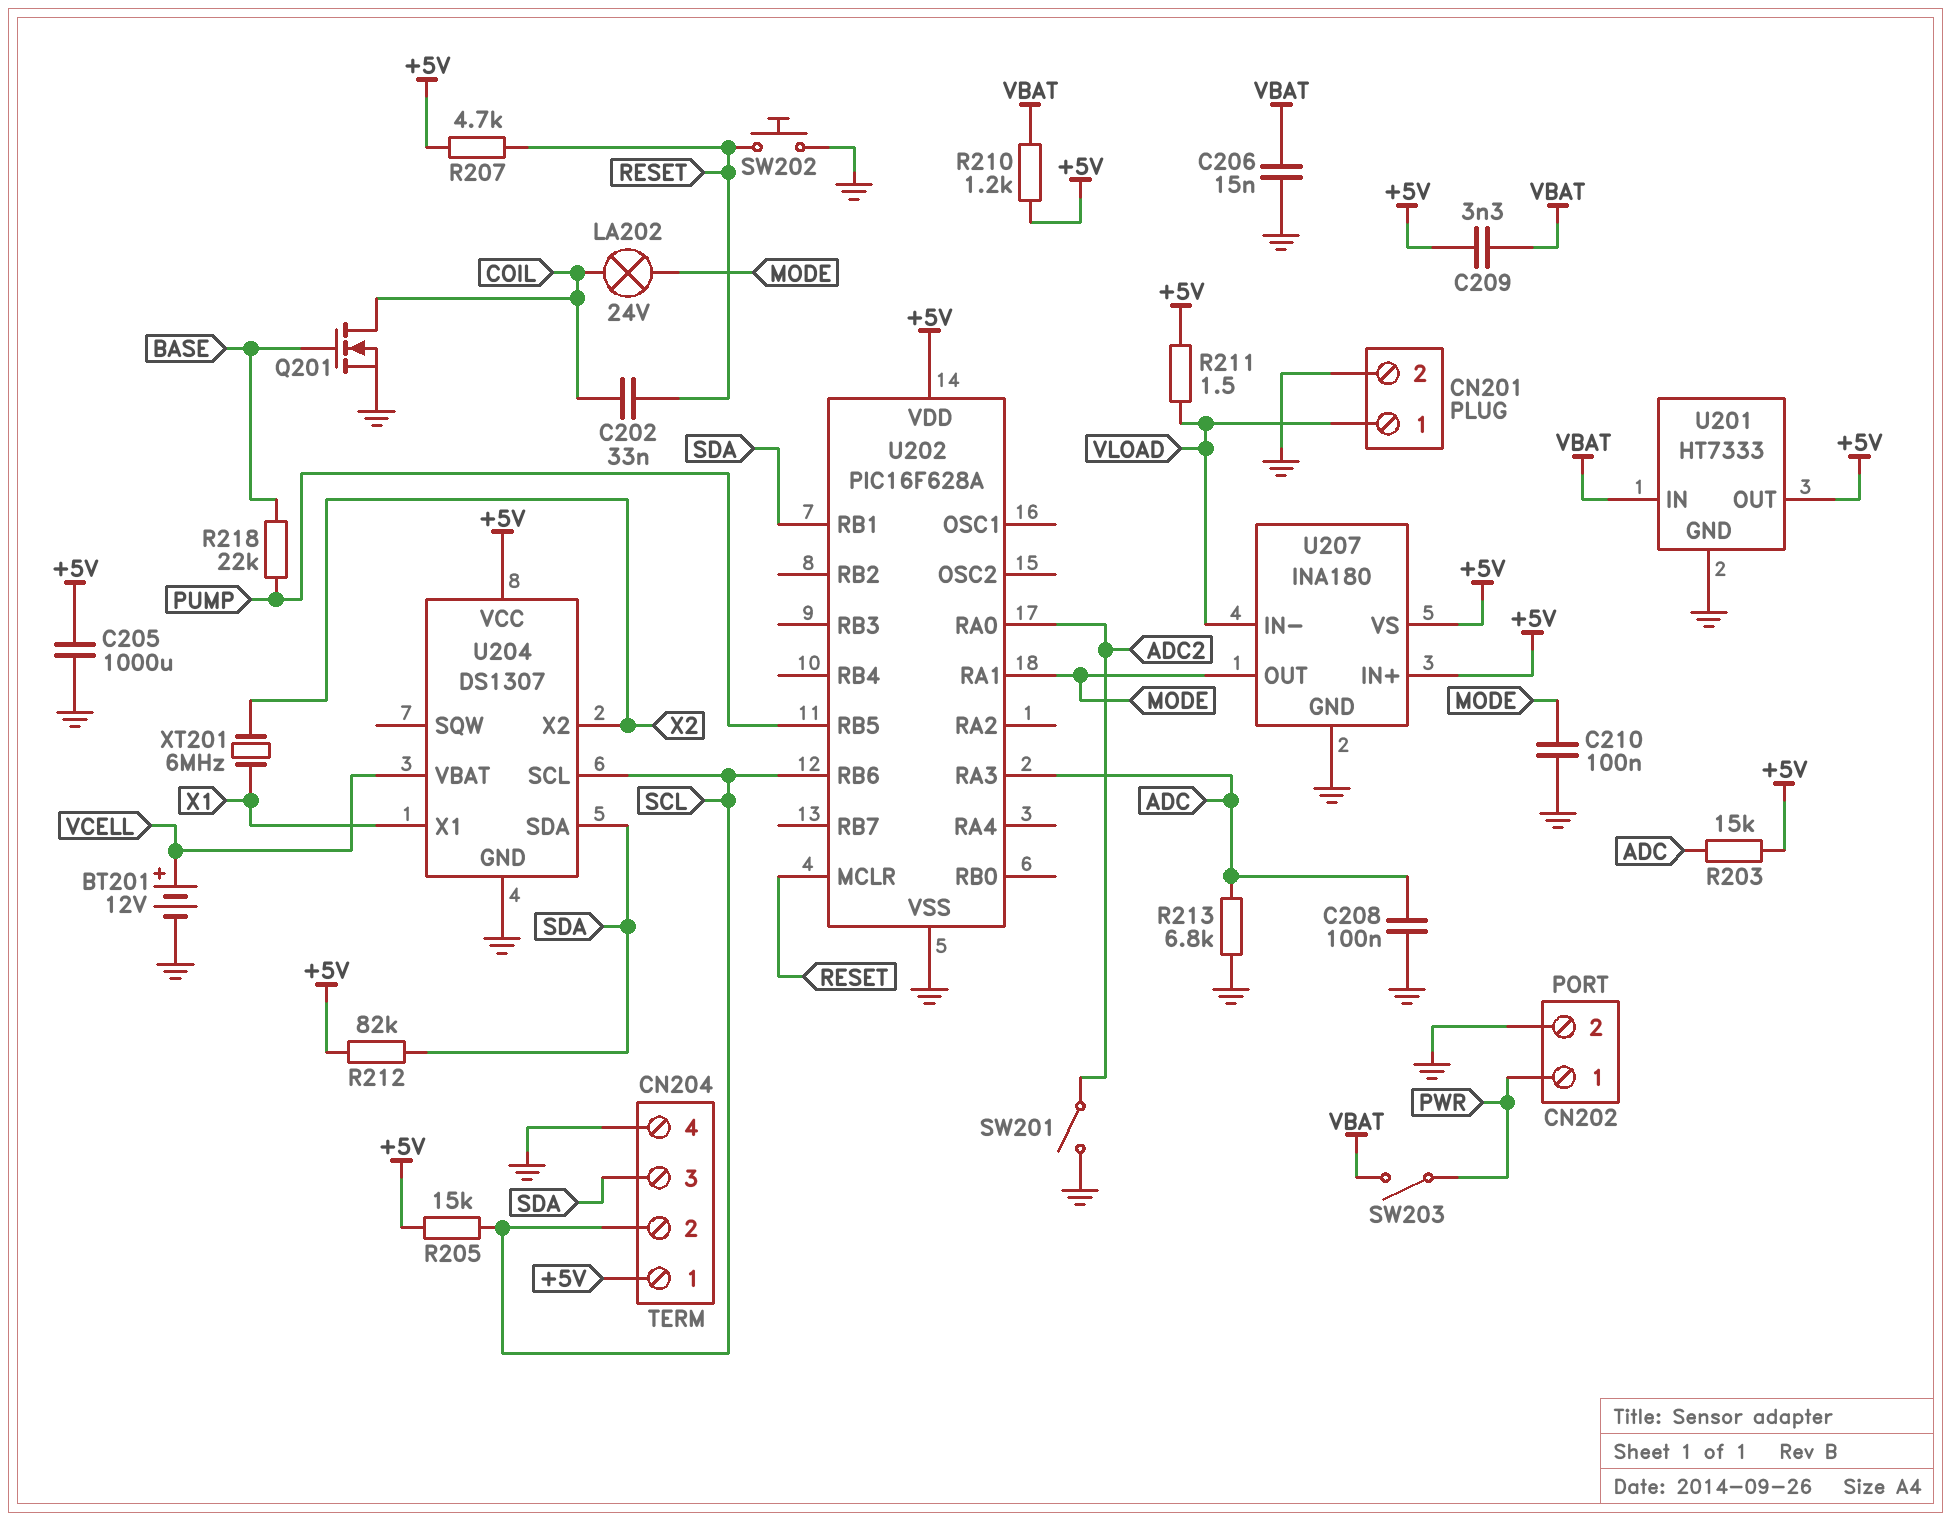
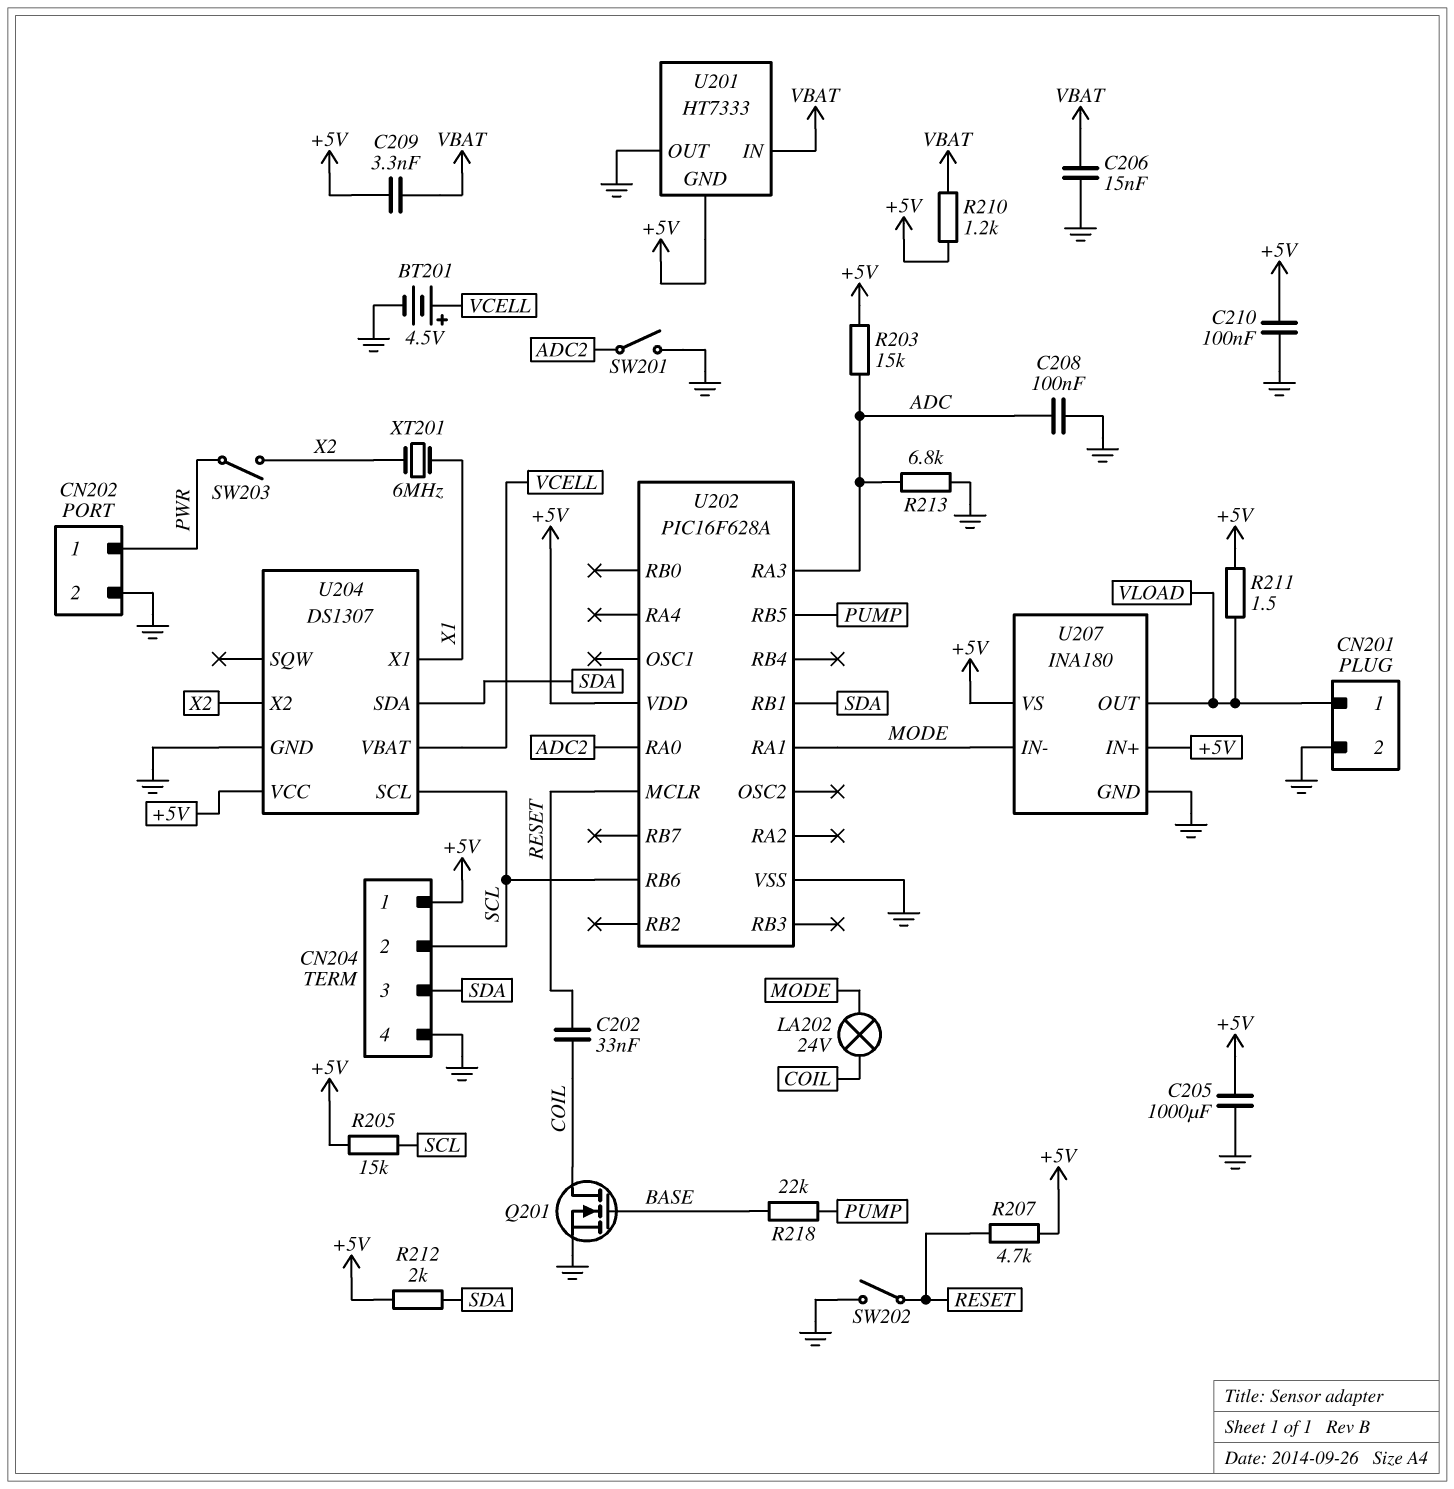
BT201: 12V (plus VCELL, minus GND) -> 4.5V (plus VCELL, minus GND)
C210: 100nF (GND, MODE) -> 100nF (+5V, GND)
R212: 82k (+5V, SDA) -> 2k (+5V, SDA)
SW202: button (GND, RESET) -> switch (GND, RESET)
SW203: switch (PWR, VBAT) -> switch (PWR, X2)
U201 pin GND: GND -> +5V
U201 pin OUT: +5V -> GND
U207 pin IN-: VLOAD -> MODE
U207 pin OUT: MODE -> VLOAD

